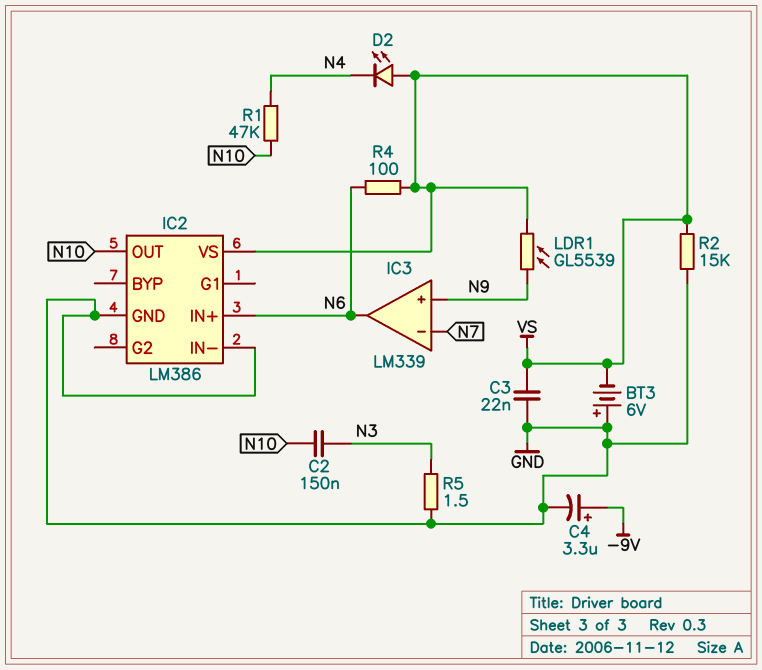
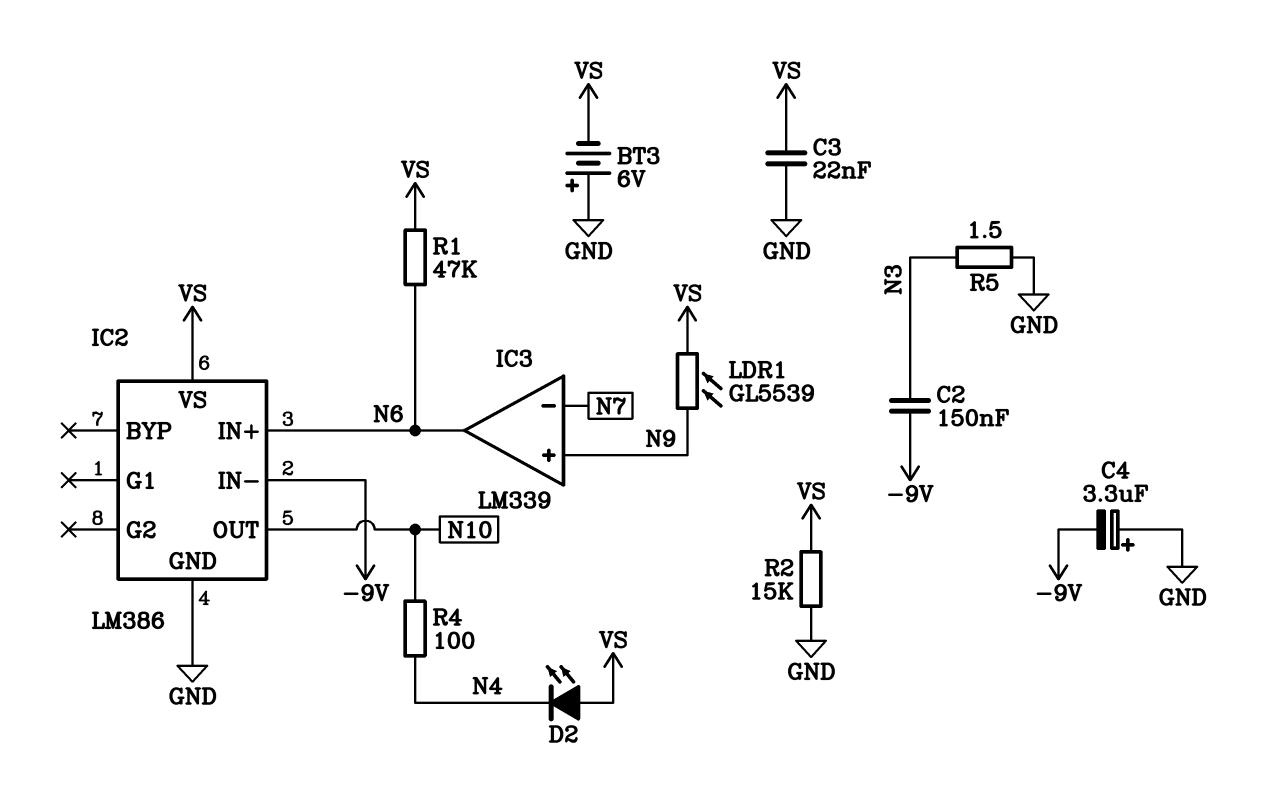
C2: 150nF (N3, N10) -> 150nF (-9V, N3)
C4: 3.3uF (plus -9V, minus GND) -> 3.3uF (plus GND, minus -9V)
IC2 pin IN-: GND -> -9V
R1: 47k (N4, N10) -> 47k (N6, VS)
R4: 100 (N6, VS) -> 100 (N4, N10)

